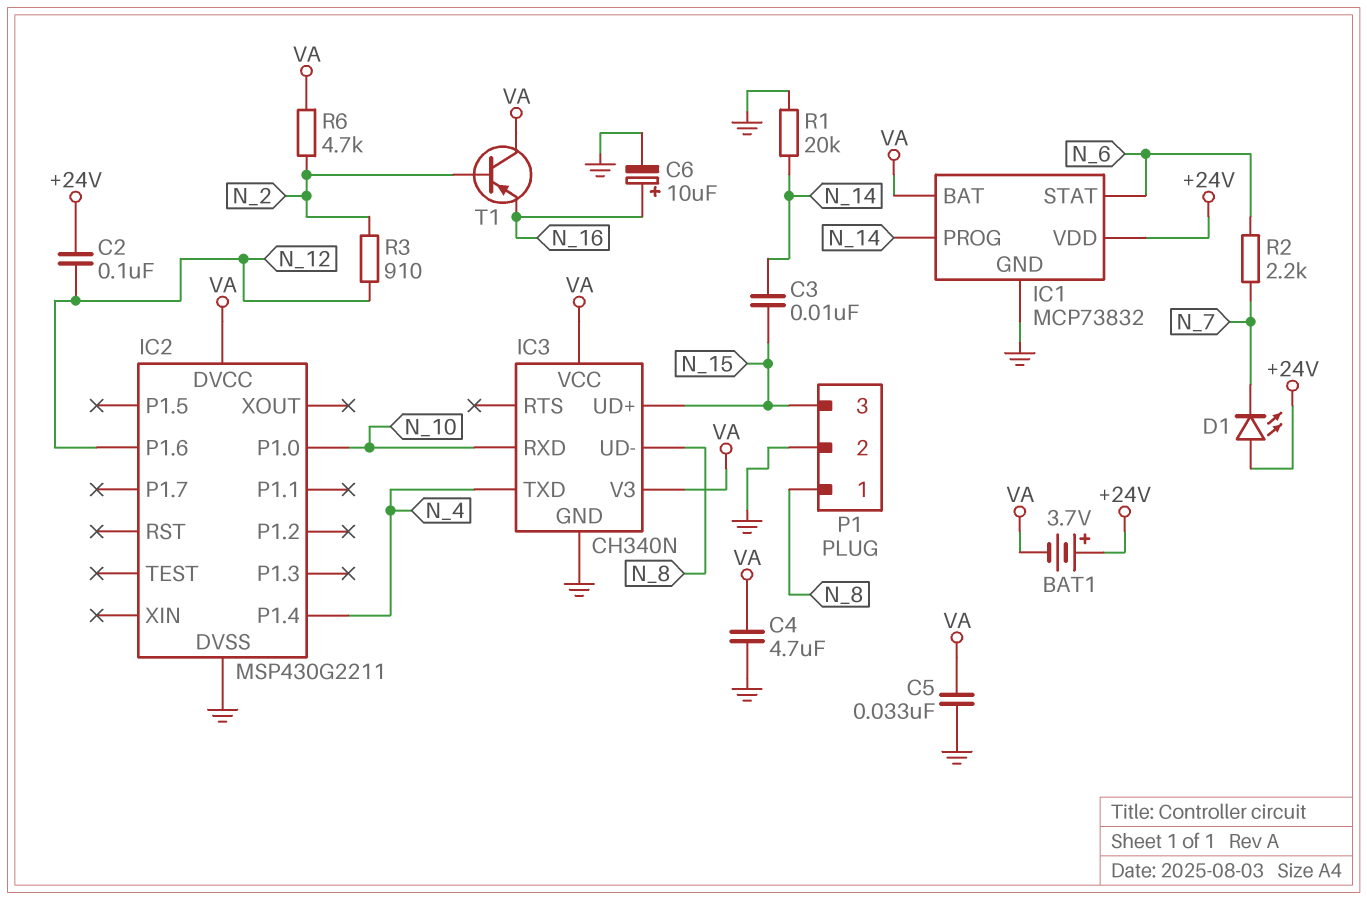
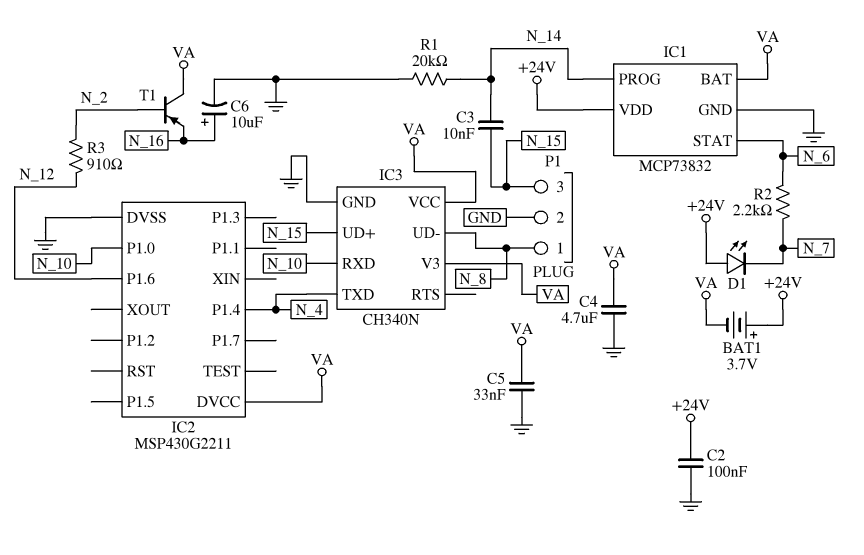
C2: 100nF (+24V, N_12) -> 100nF (+24V, GND)
R6: 4.7k (N_2, VA) -> none

